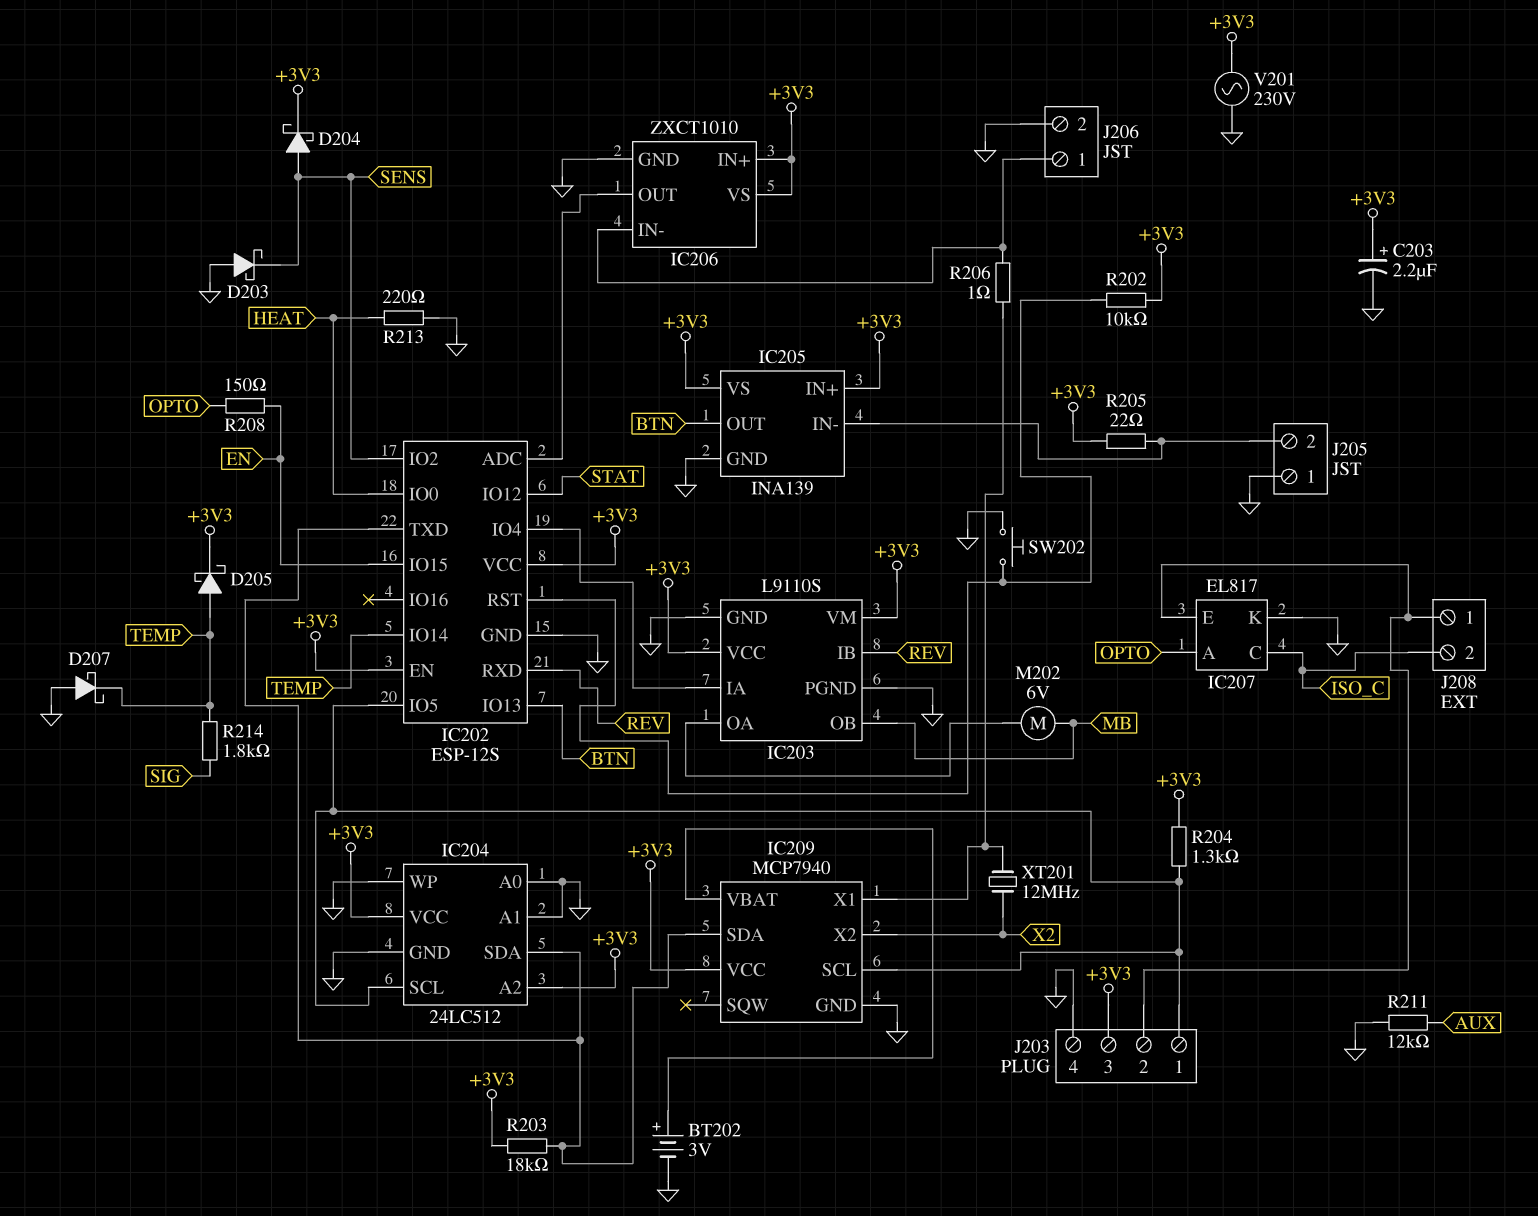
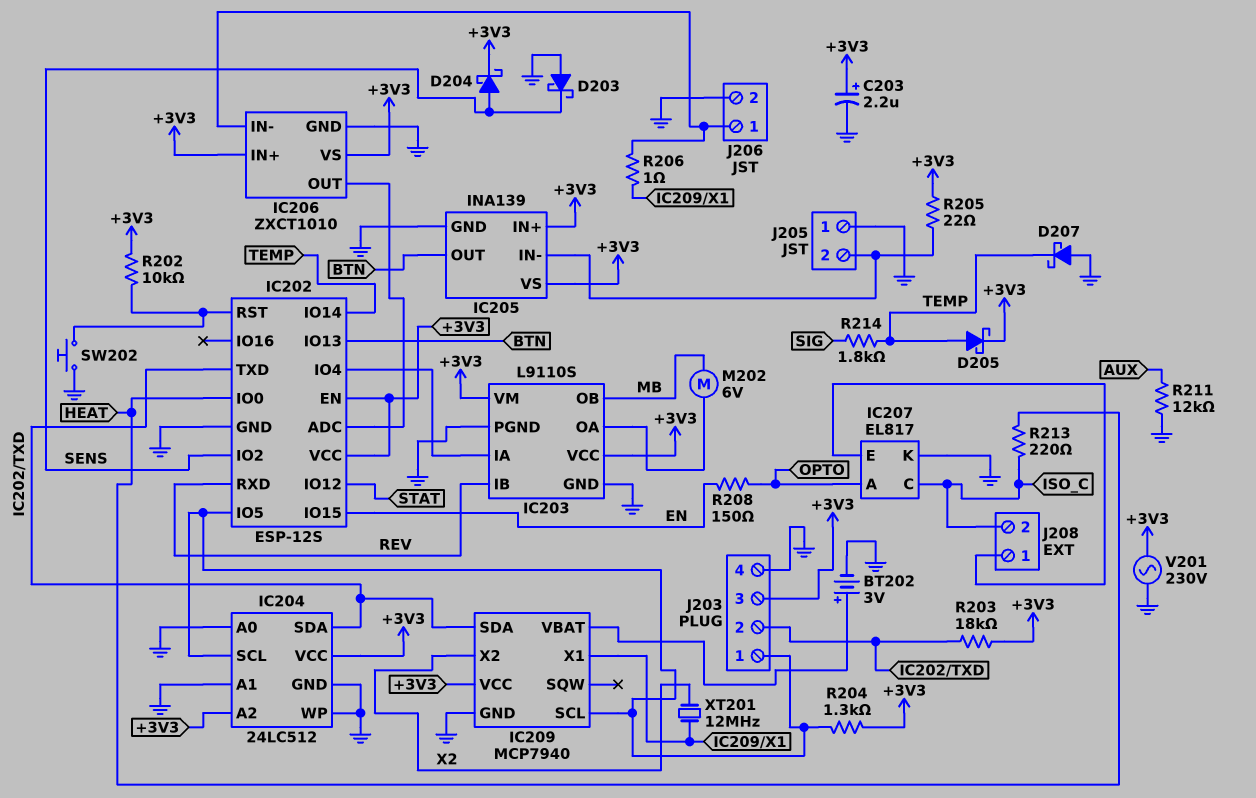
J203 pin 2: IC207/E -> IC202/TXD
R213: 220 (GND, HEAT) -> 220 (HEAT, ISO_C)

